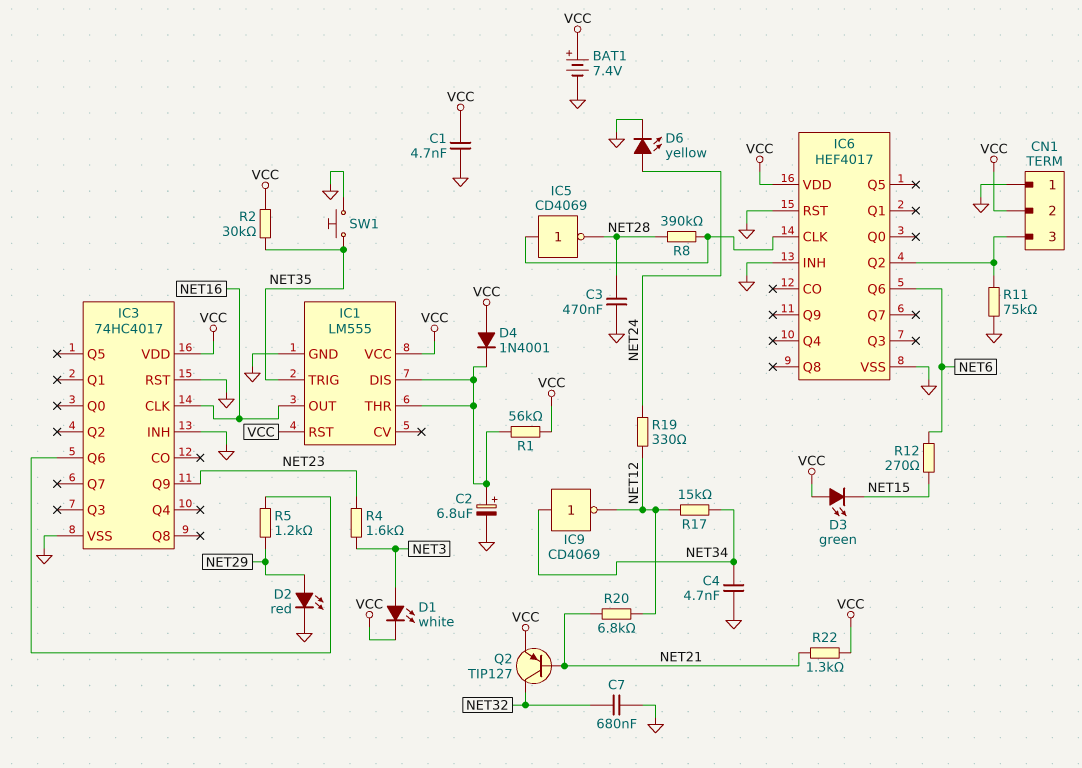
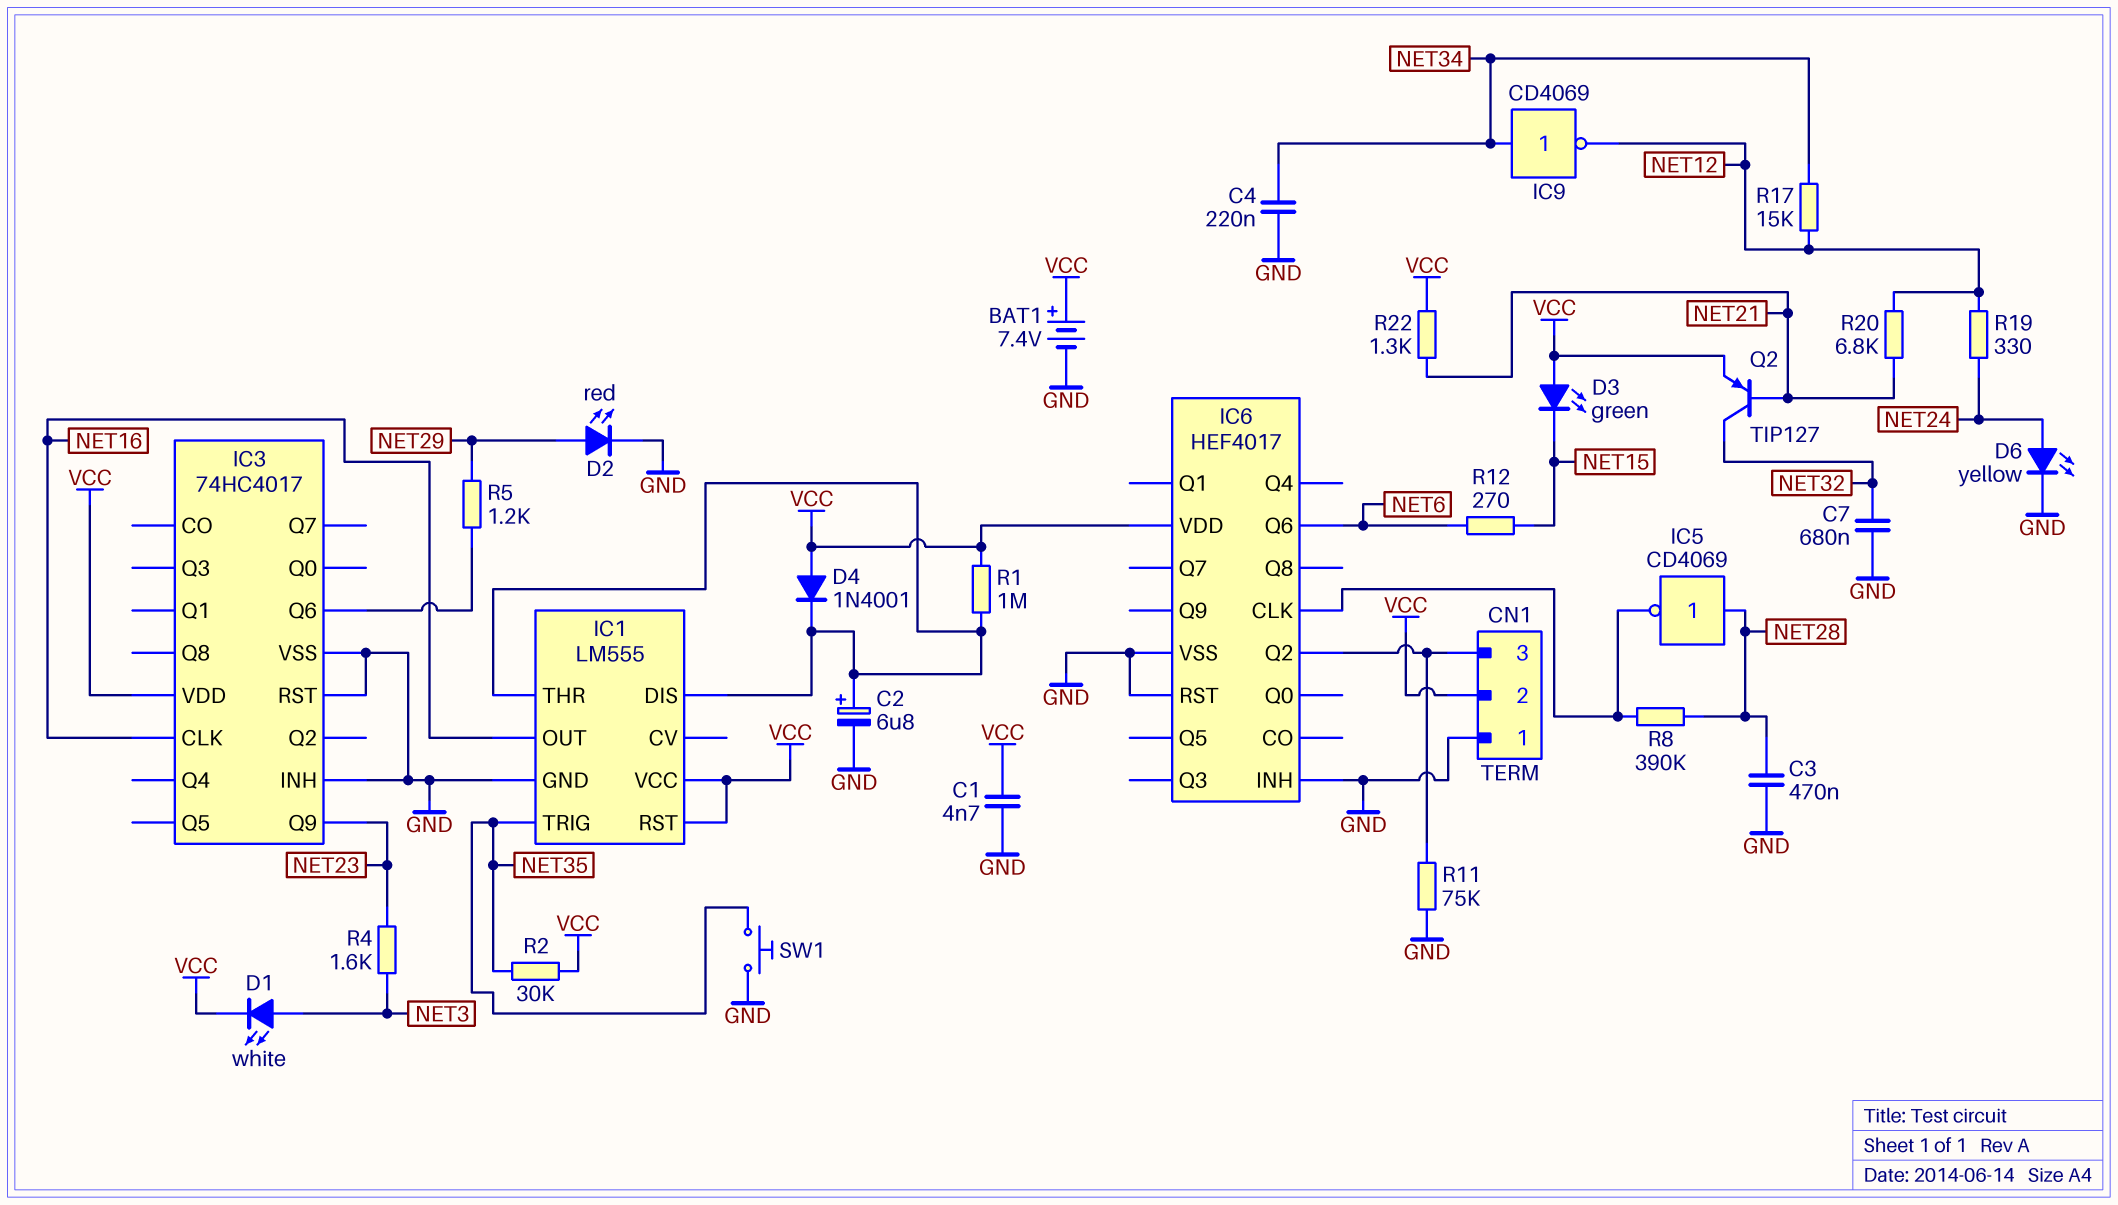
C4: 4.7nF (GND, NET34) -> 220nF (GND, NET34)
IC5: NOT CD4069 (in IC6/CLK, out NET28) -> NOT CD4069 (in NET28, out IC6/CLK)
R1: 56k (IC1/DIS, VCC) -> 1M (IC1/DIS, VCC)

